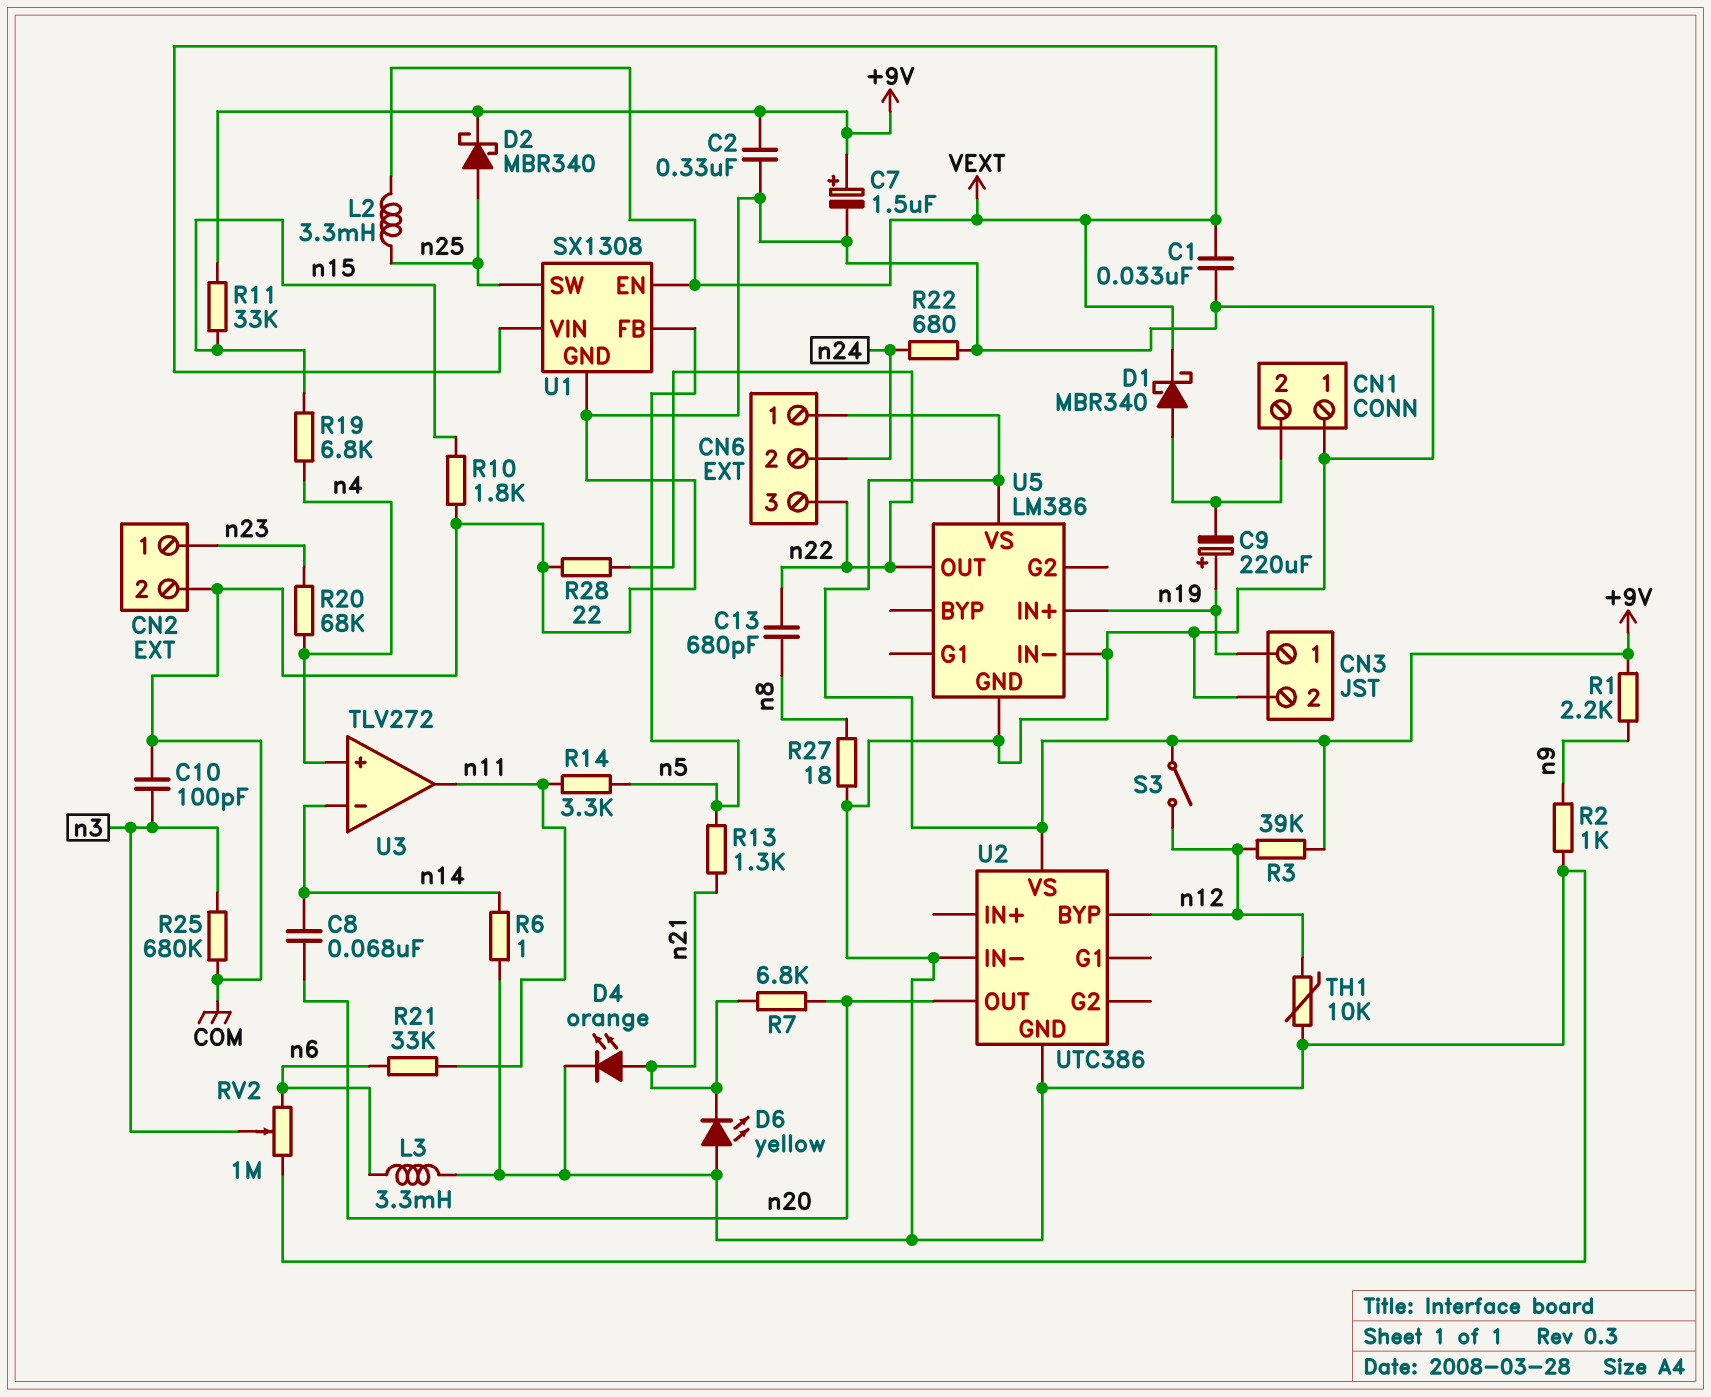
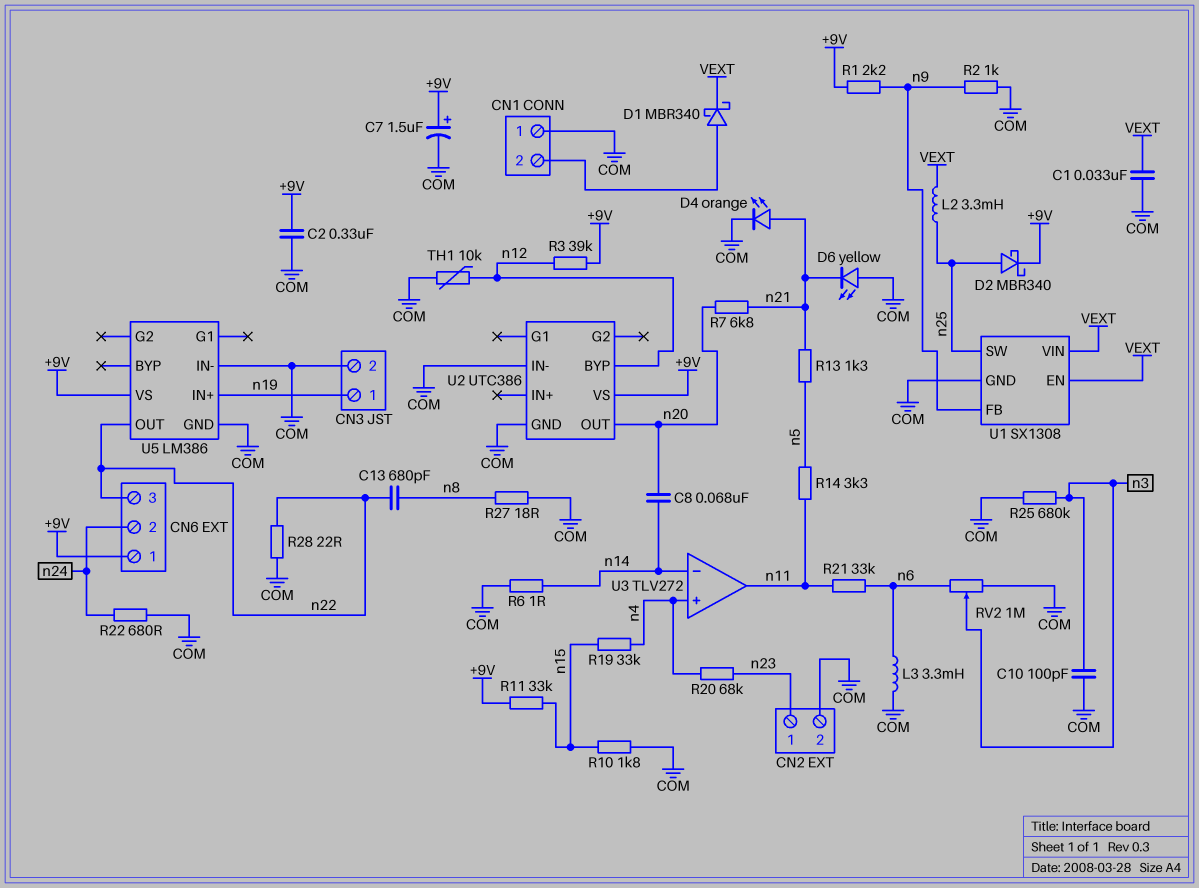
C9: 220uF (plus n19, minus CN1/2) -> none
R19: 6.8k (n4, n15) -> 33k (n4, n15)
S3: switch (+9V, n12) -> none
U1 pin FB: n5 -> n9

